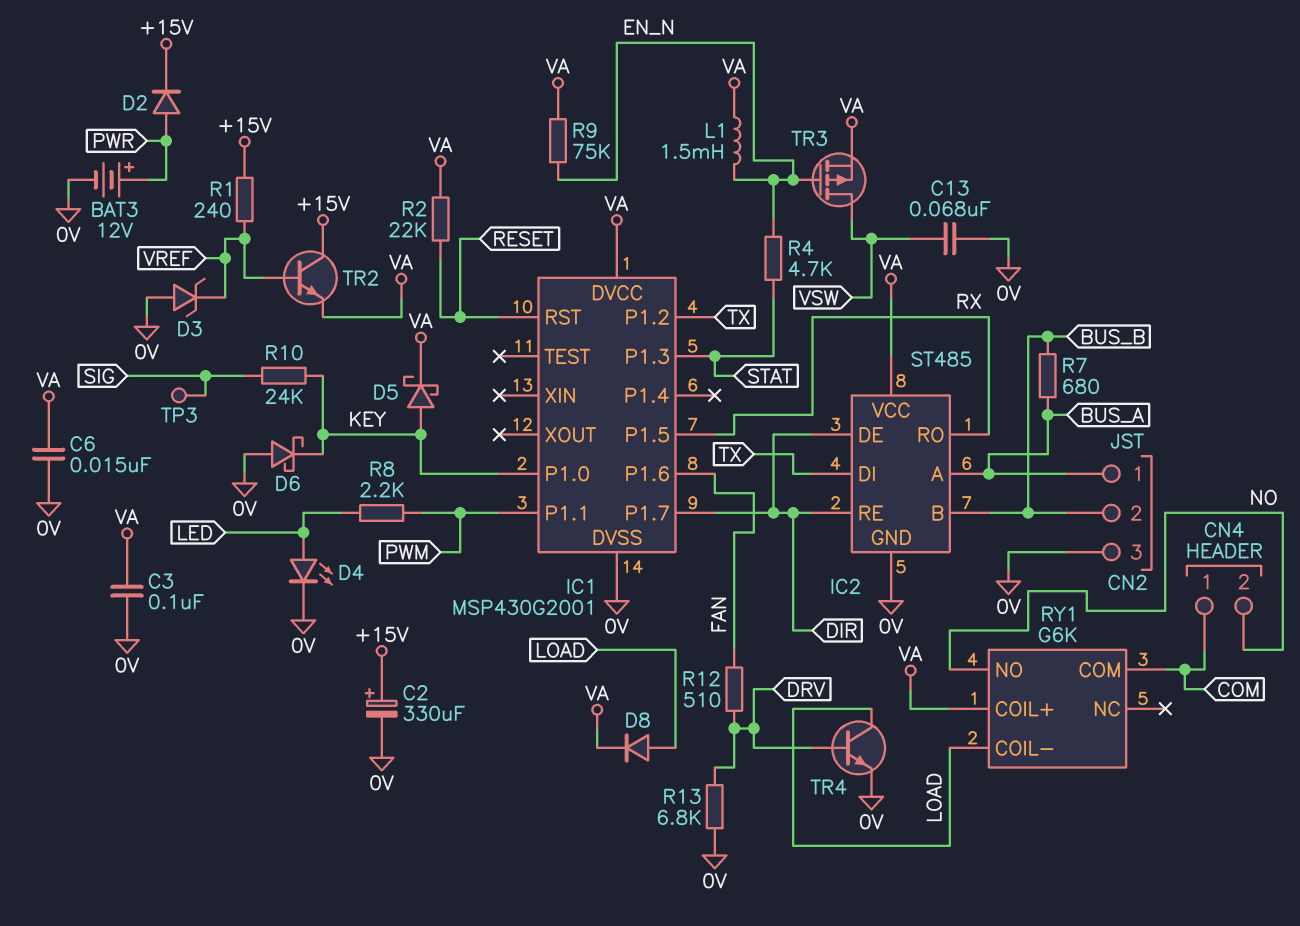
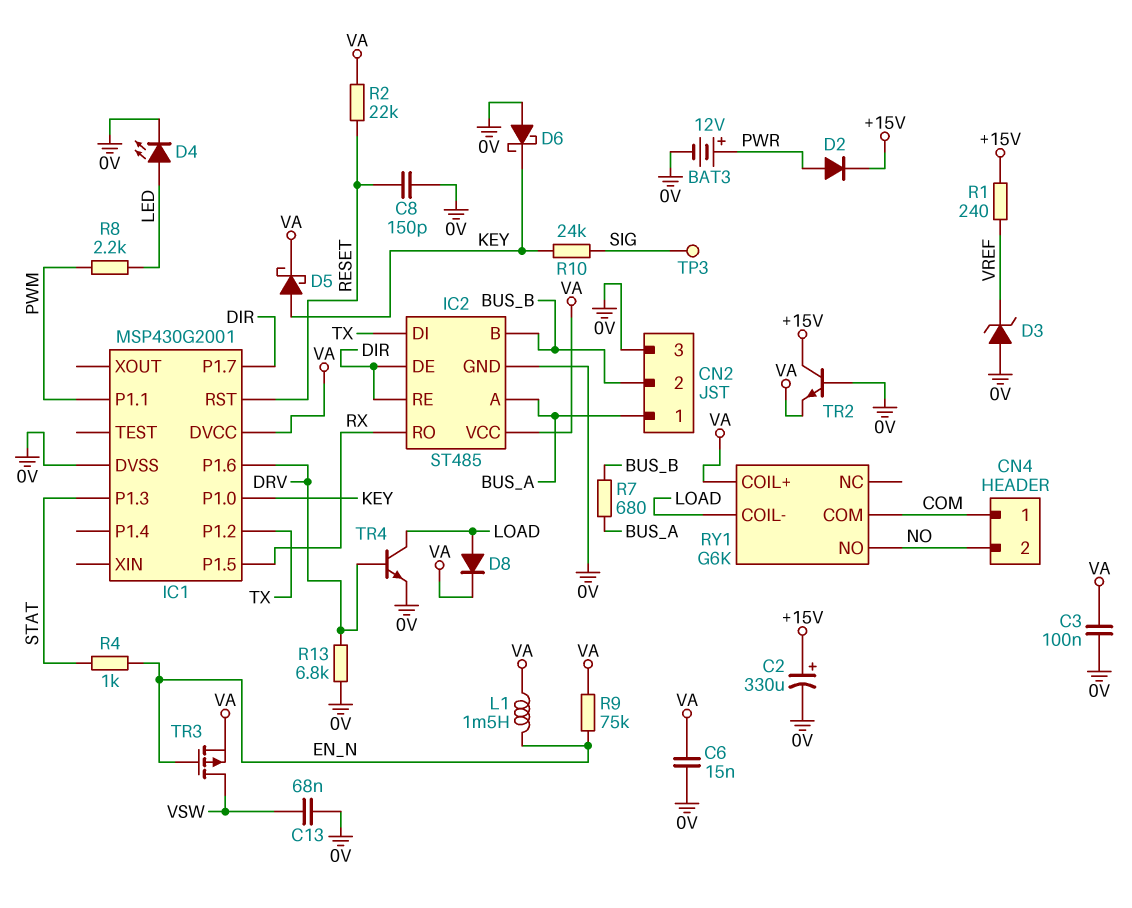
C8: none -> 150pF (0V, RESET)
IC1 pin P1.6: FAN -> DRV
R4: 4.7k (EN_N, STAT) -> 1k (EN_N, STAT)
R12: 510 (DRV, FAN) -> none
TR2: NPN (B VREF, C +15V, E VA) -> NPN (B 0V, C +15V, E VA)

